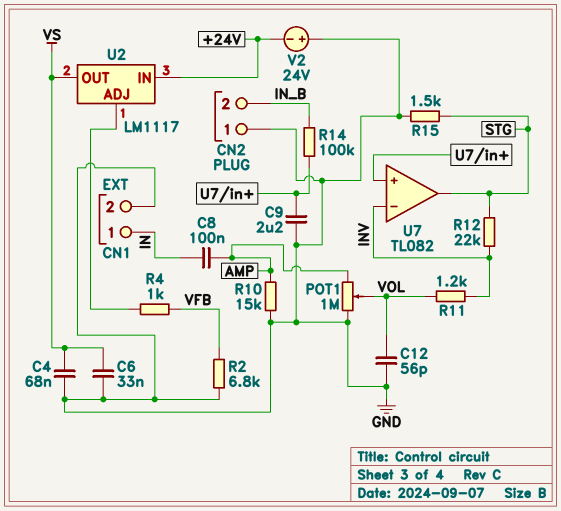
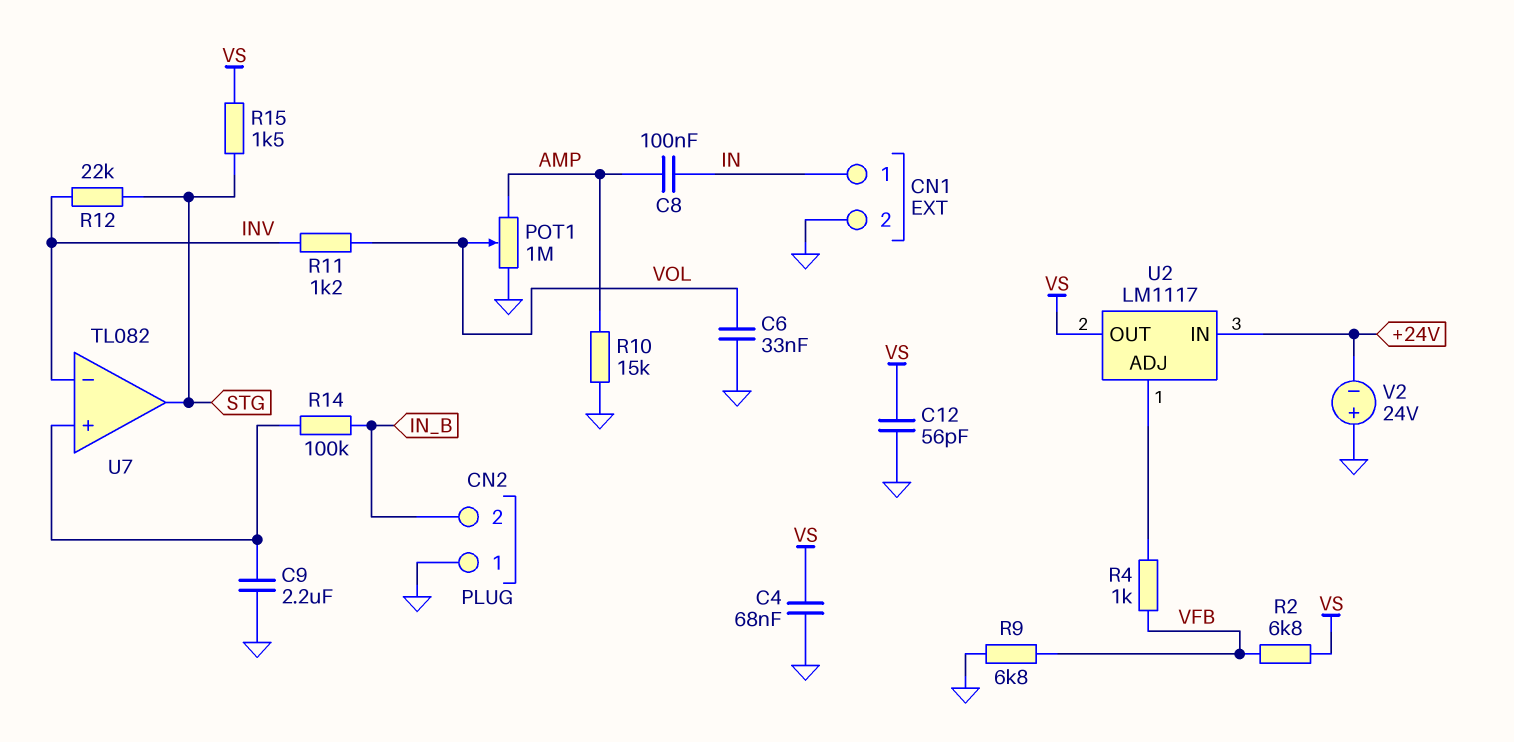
C6: 33nF (GND, VS) -> 33nF (GND, VOL)
C12: 56pF (GND, VOL) -> 56pF (GND, VS)
R2: 6.8k (GND, VFB) -> 6.8k (VFB, VS)
R9: none -> 6.8k (GND, VFB)
R15: 1.5k (GND, STG) -> 1.5k (STG, VS)

